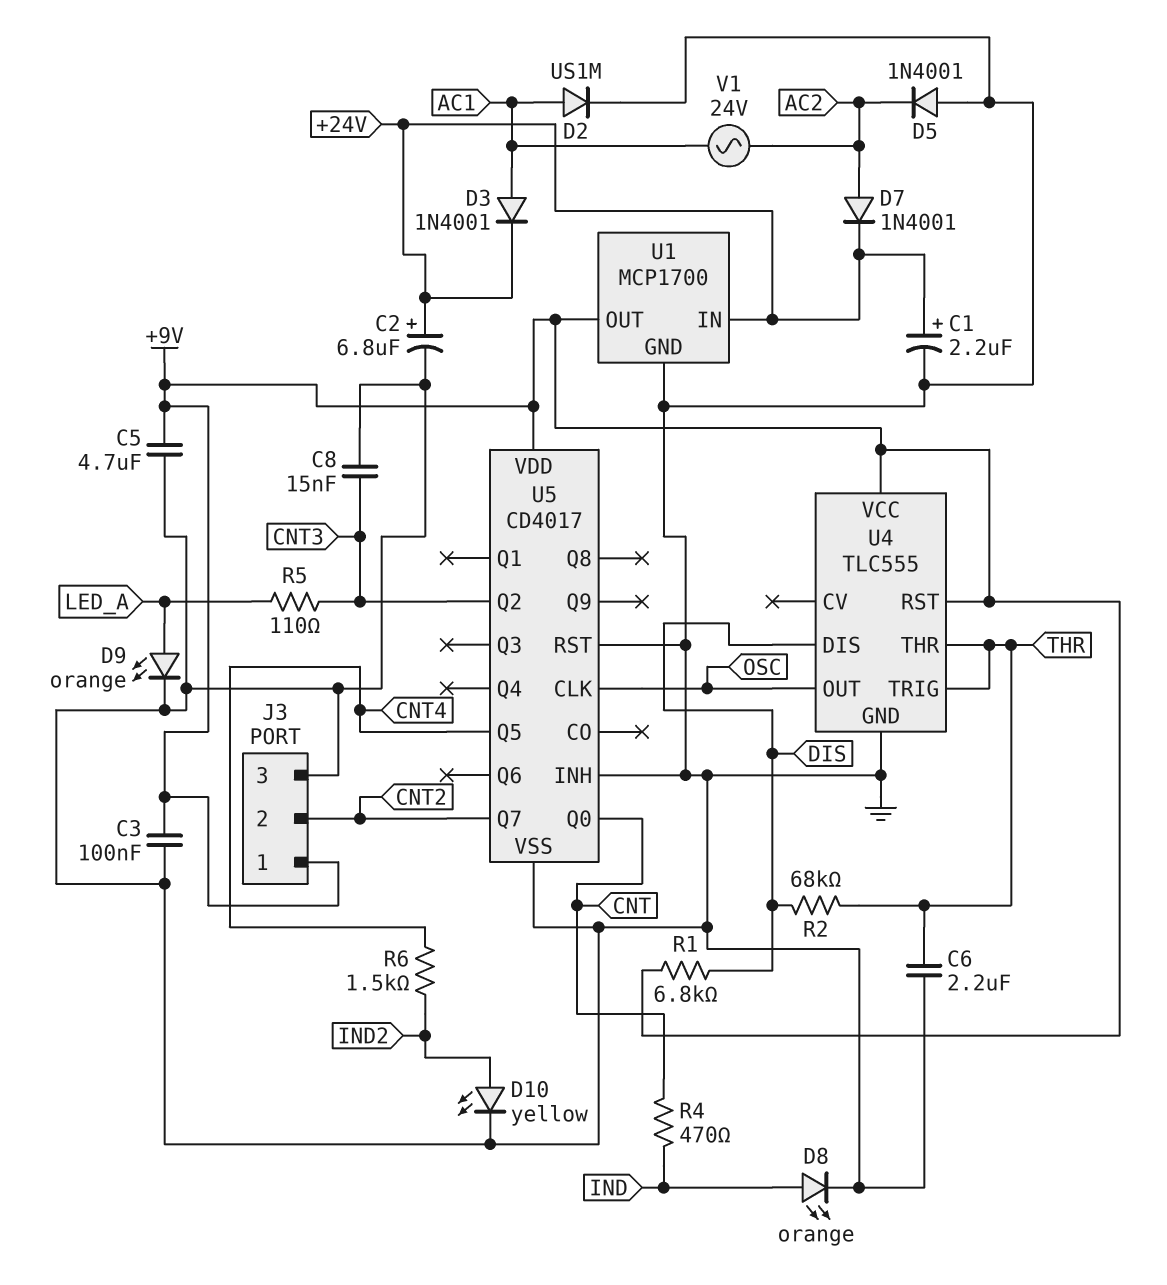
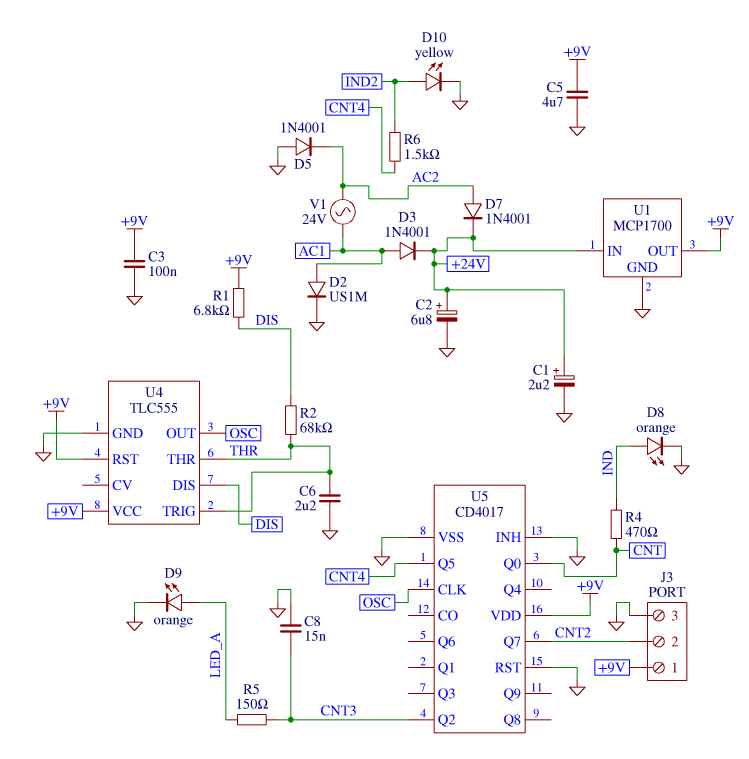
R5: 110 (CNT3, LED_A) -> 150 (CNT3, LED_A)

